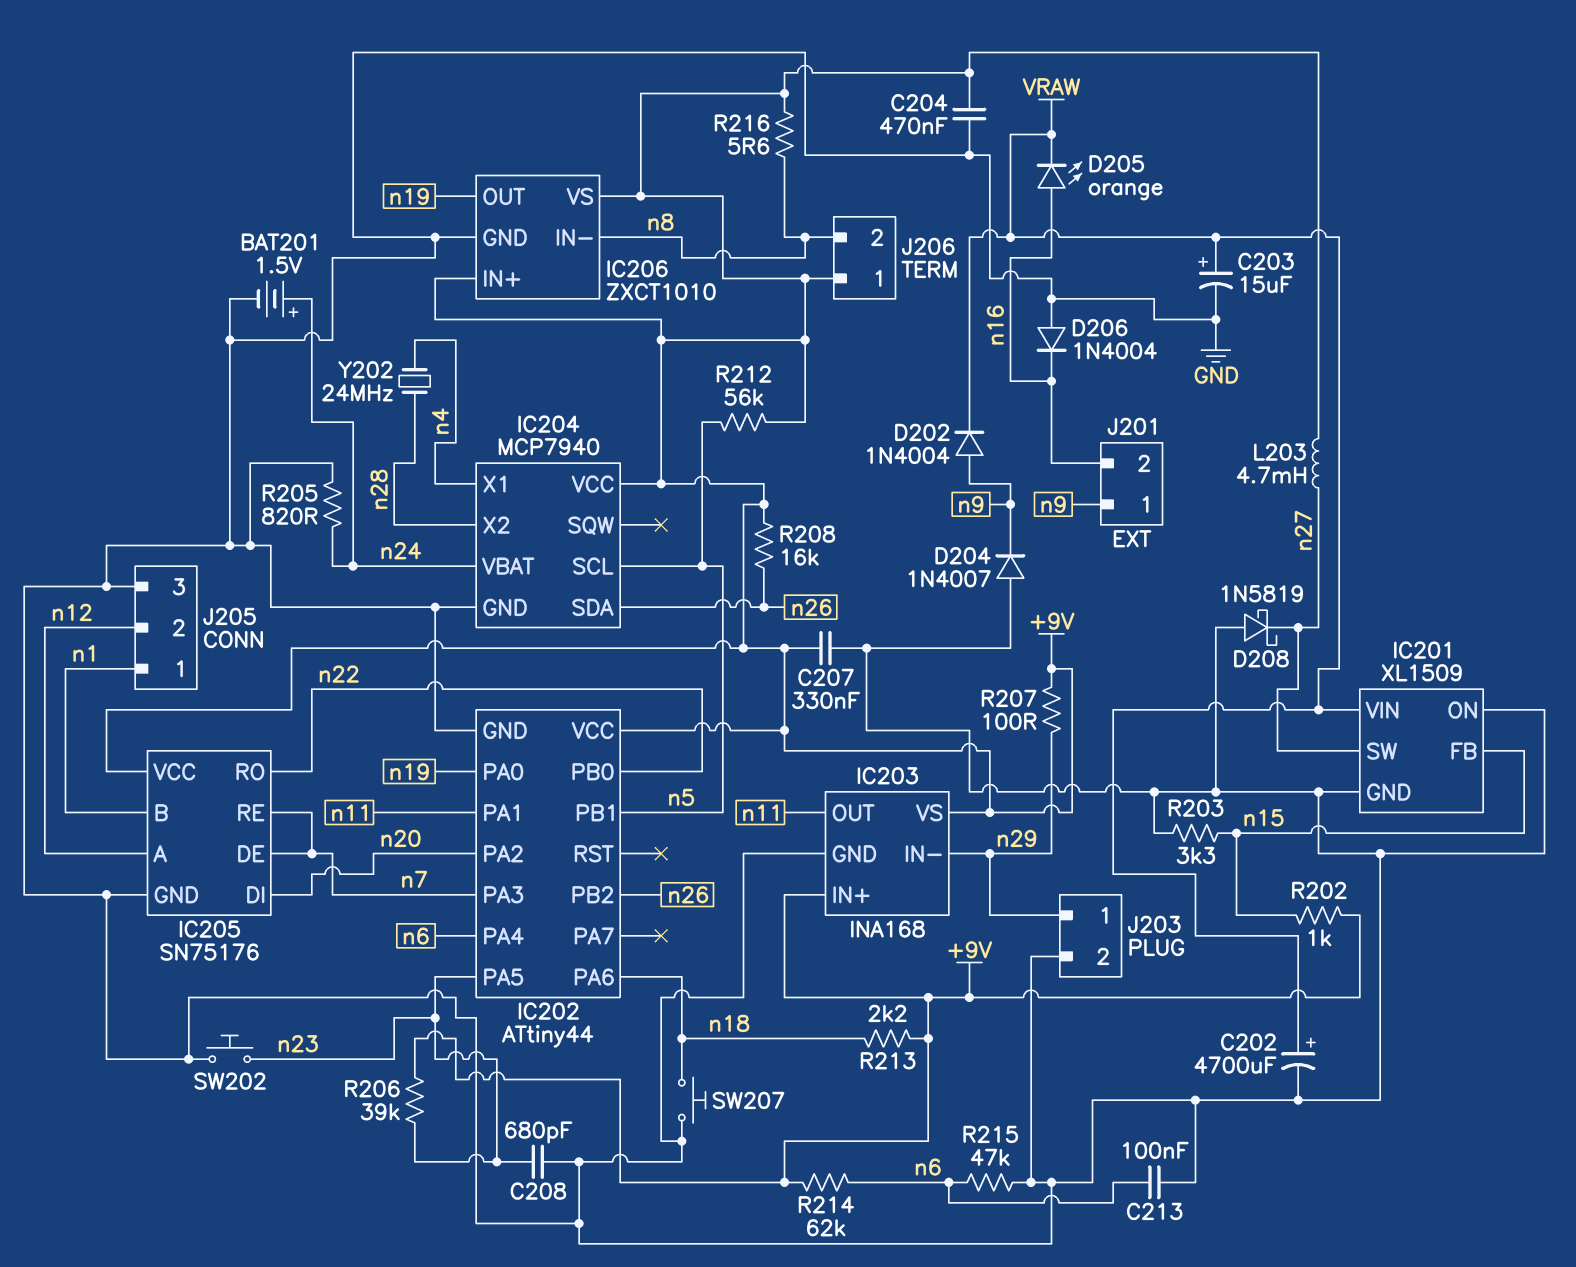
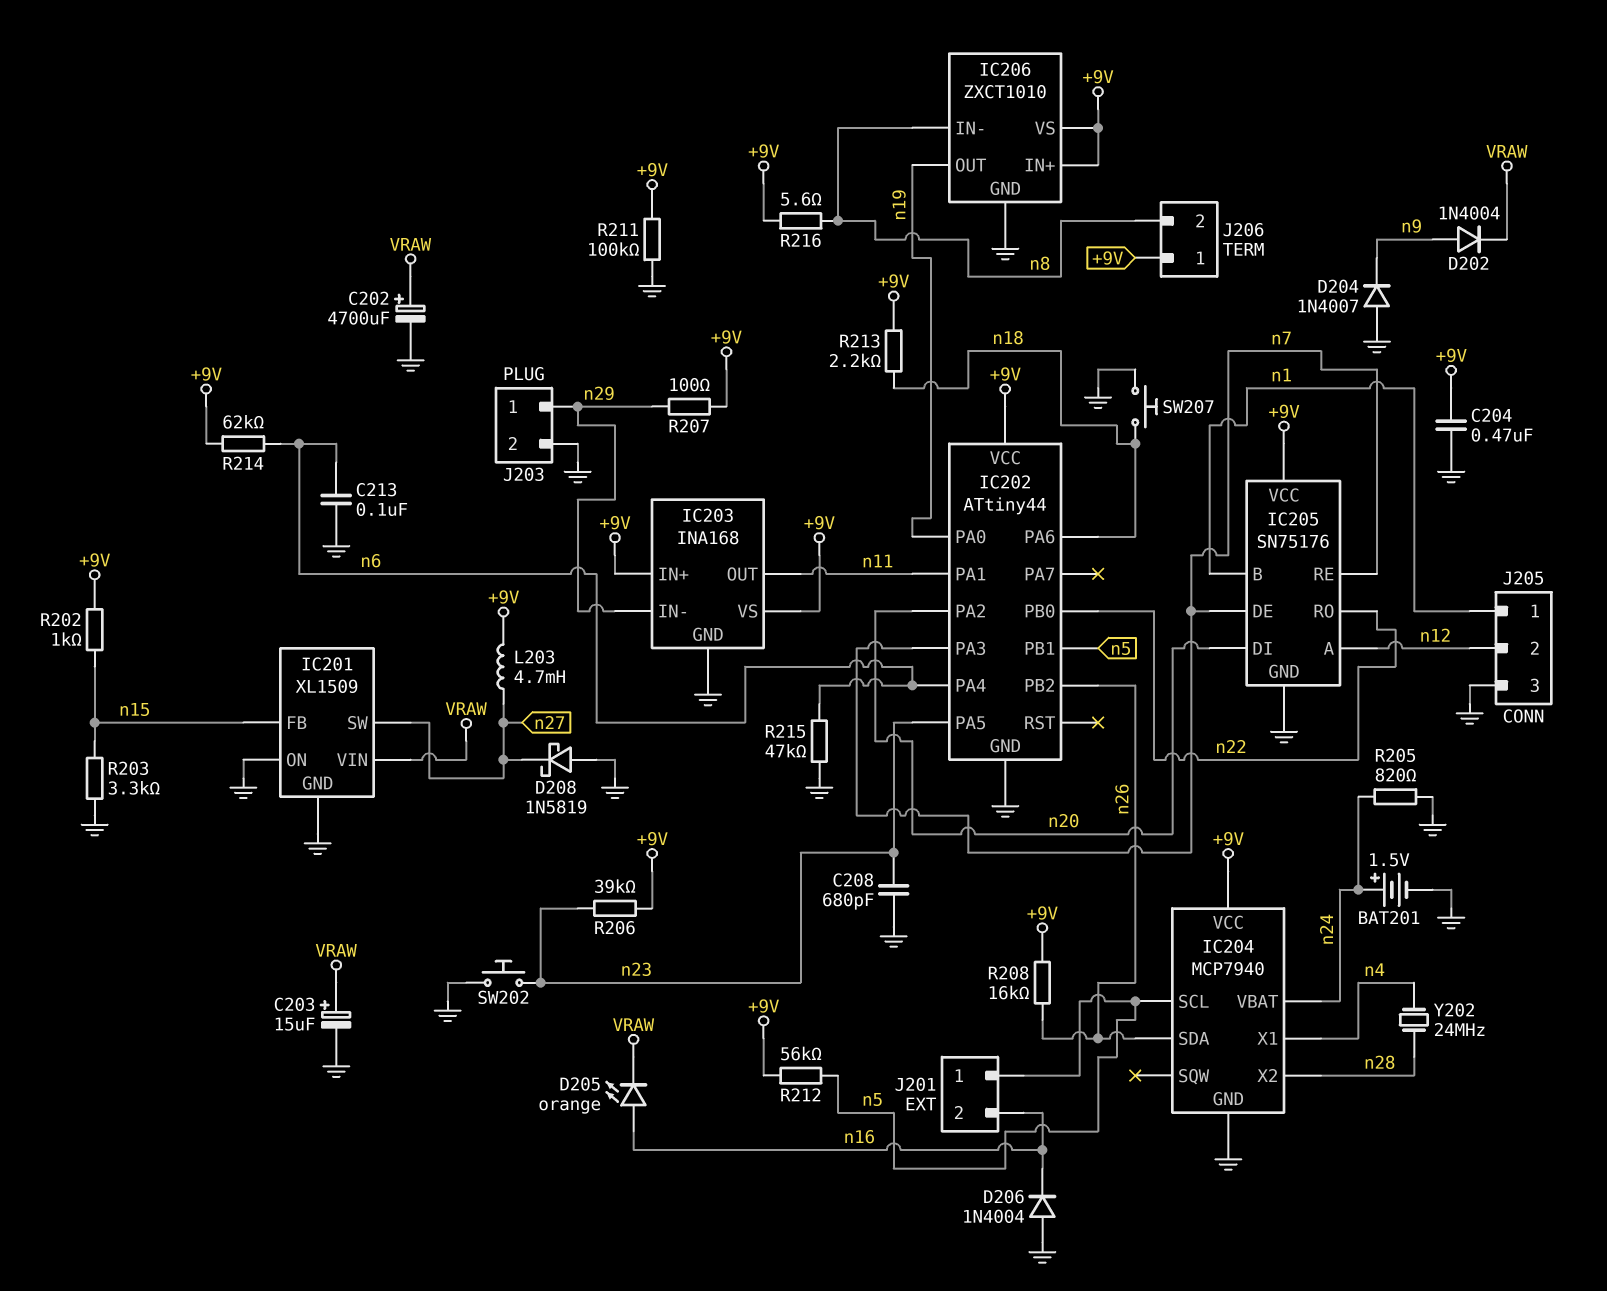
C207: 330nF (+9V, GND) -> none
J201 pin 1: n9 -> n5
R211: none -> 100k (+9V, GND)

